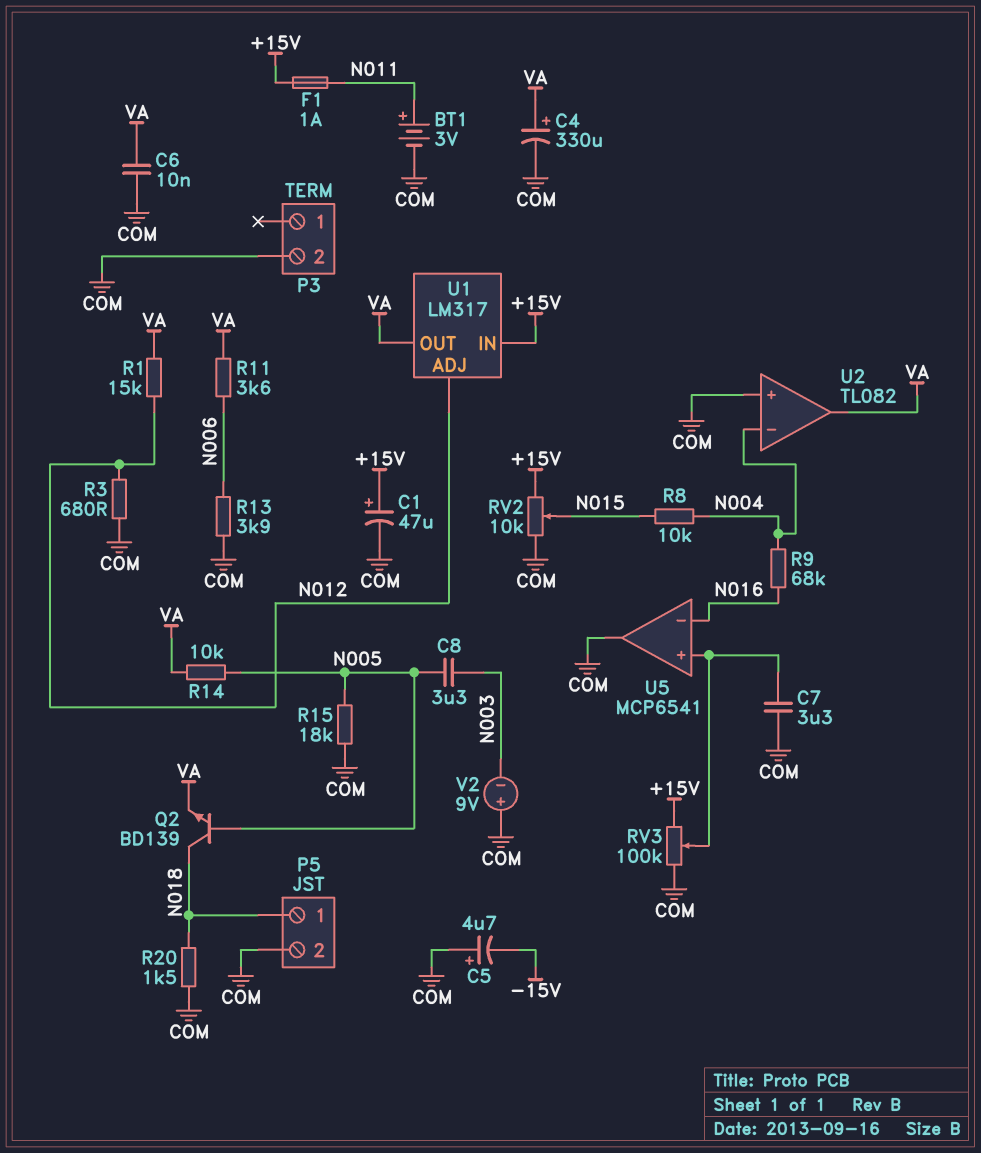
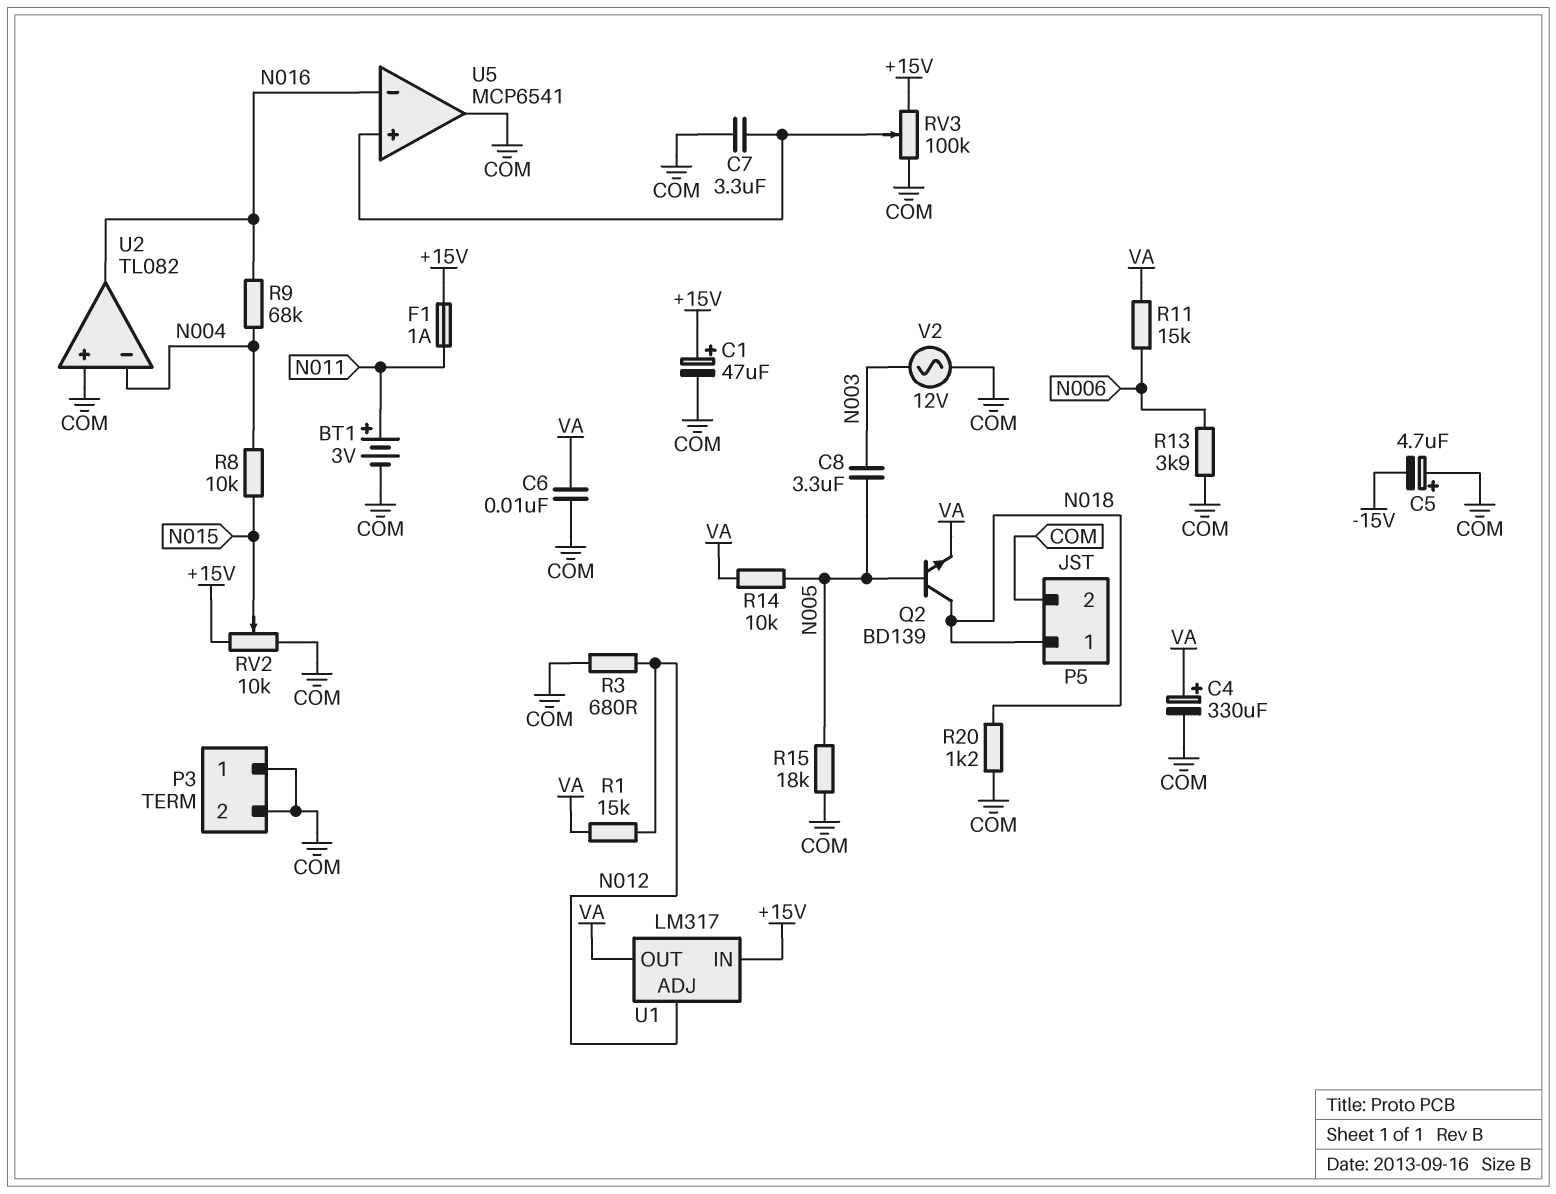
P3 pin 1: none -> COM
R11: 3.6k (N006, VA) -> 15k (N006, VA)
R20: 1.5k (COM, N018) -> 1.2k (COM, N018)
U2 pin out: VA -> N016
V2: 9V (plus COM, minus N003) -> AC 12V (COM, N003)

